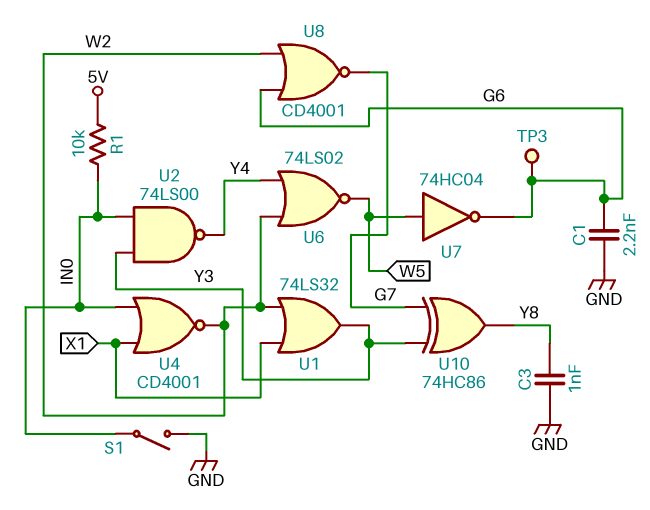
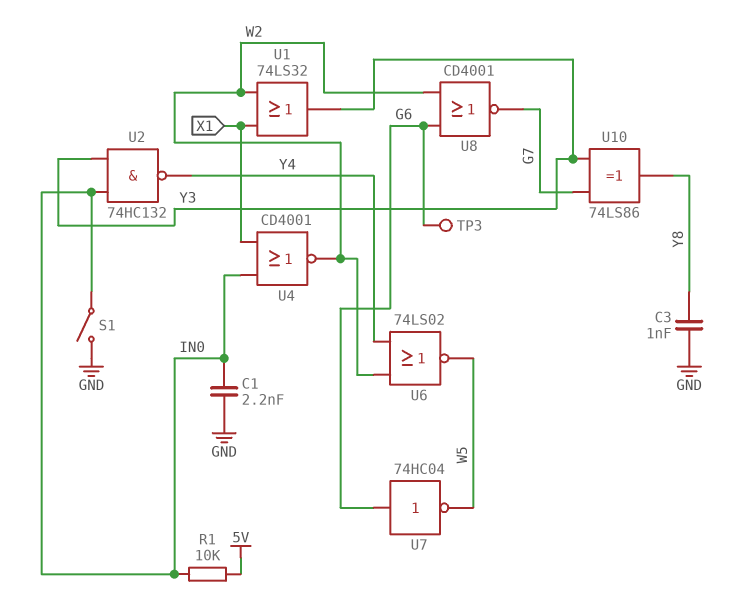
C1: 2.2nF (G6, GND) -> 2.2nF (GND, IN0)
U2: NAND 74LS00 (in IN0, in Y3, out Y4) -> NAND 74HC132 (in IN0, in Y3, out Y4)
U7: NOT 74HC04 (in W5, out G6) -> NOT 74HC04 (in G6, out W5)
U10: XOR 74HC86 (in G7, in Y3, out Y8) -> XOR 74LS86 (in G7, in Y3, out Y8)

